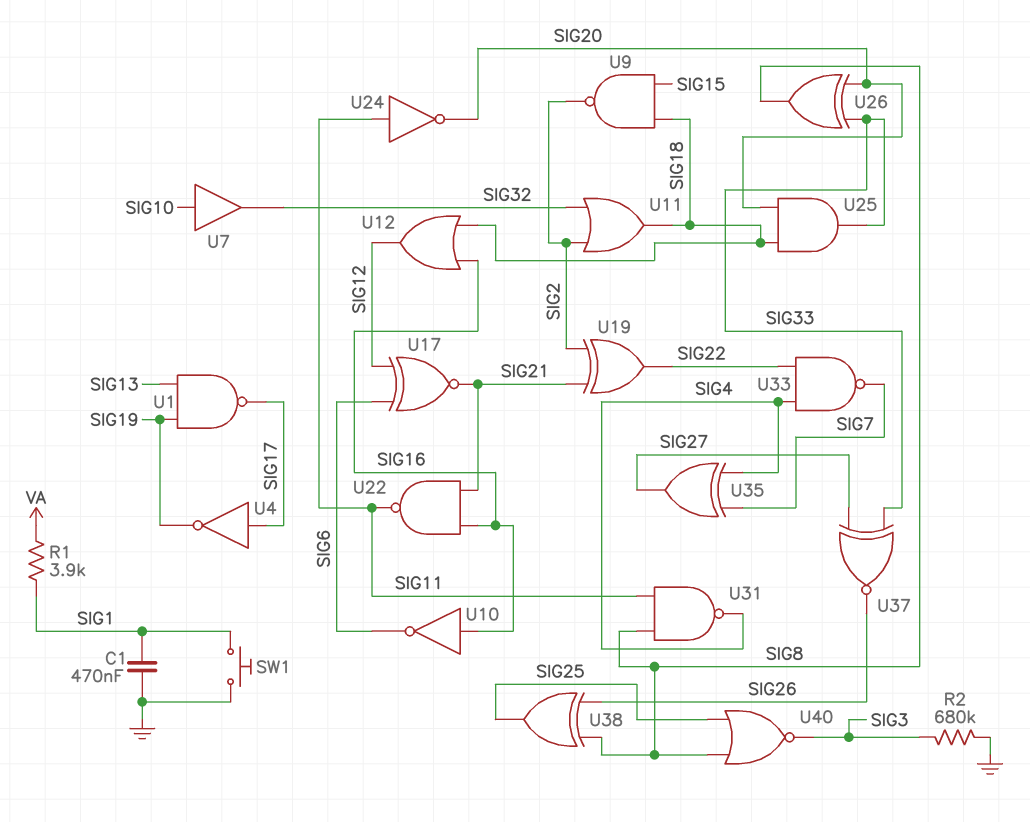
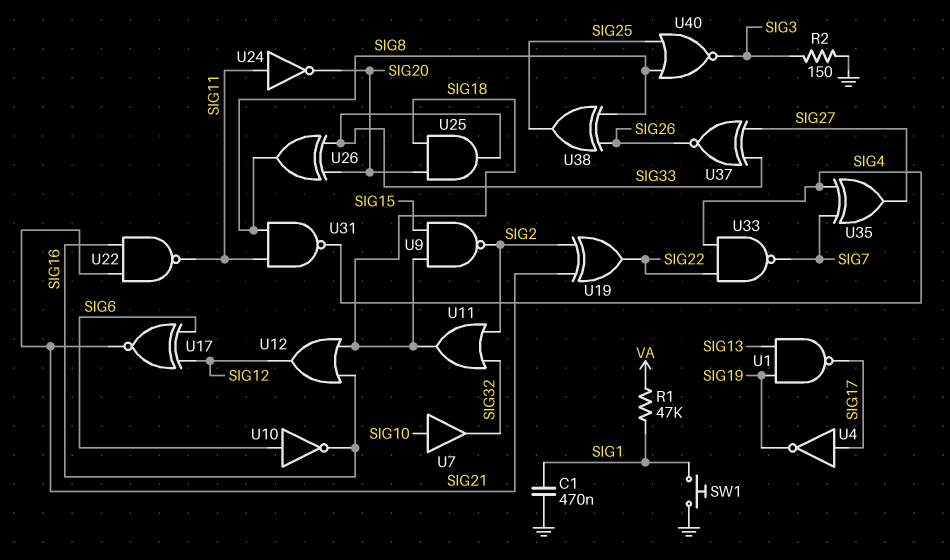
R1: 3.9k (SIG1, VA) -> 47k (SIG1, VA)
R2: 680k (GND, SIG3) -> 150 (GND, SIG3)
U10: NOT (in SIG16, out SIG6) -> NOT (in SIG6, out SIG16)

